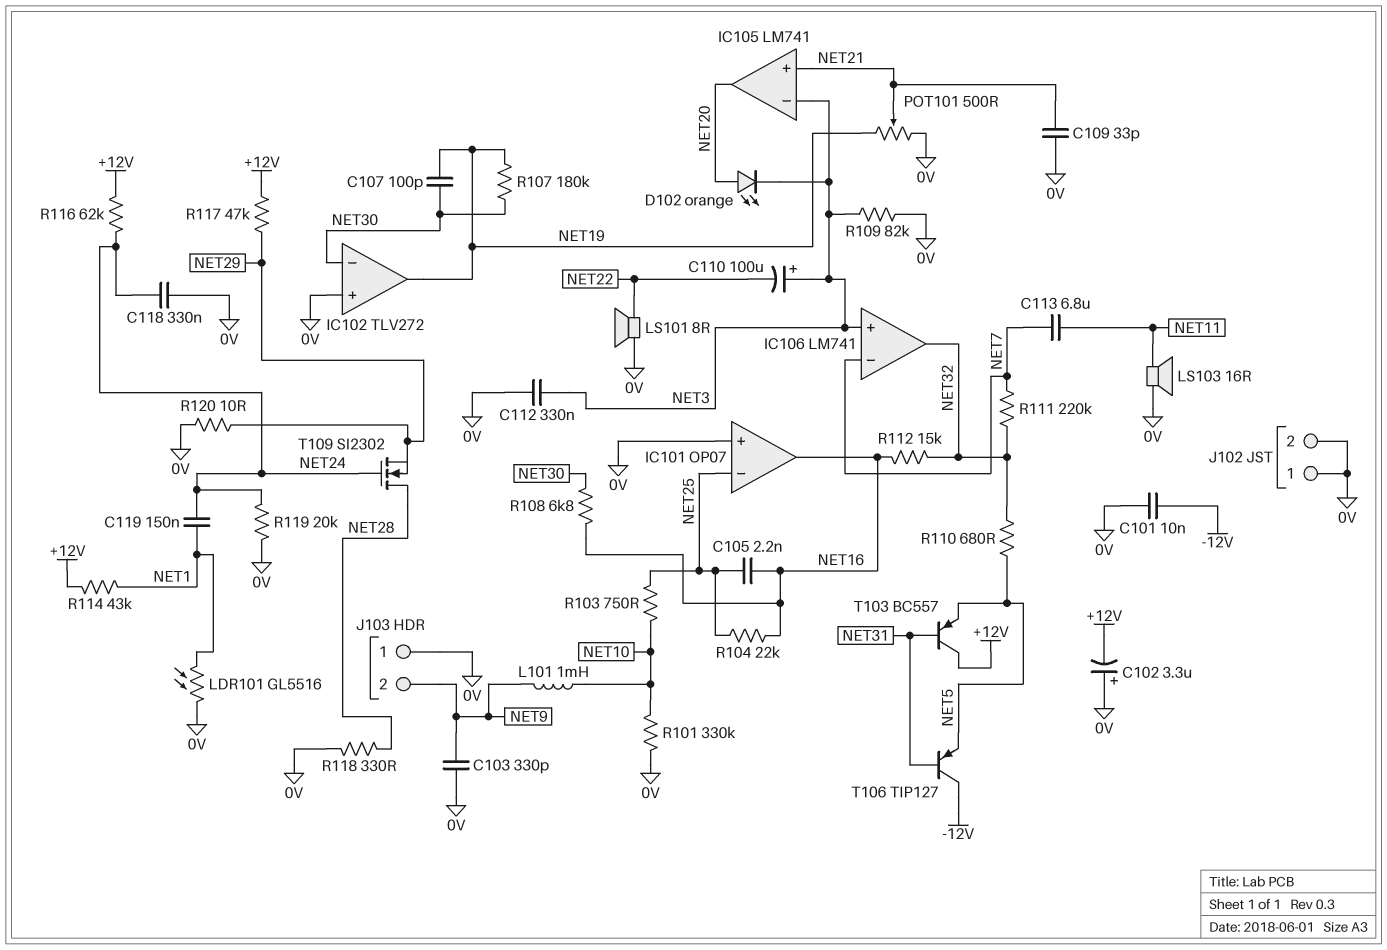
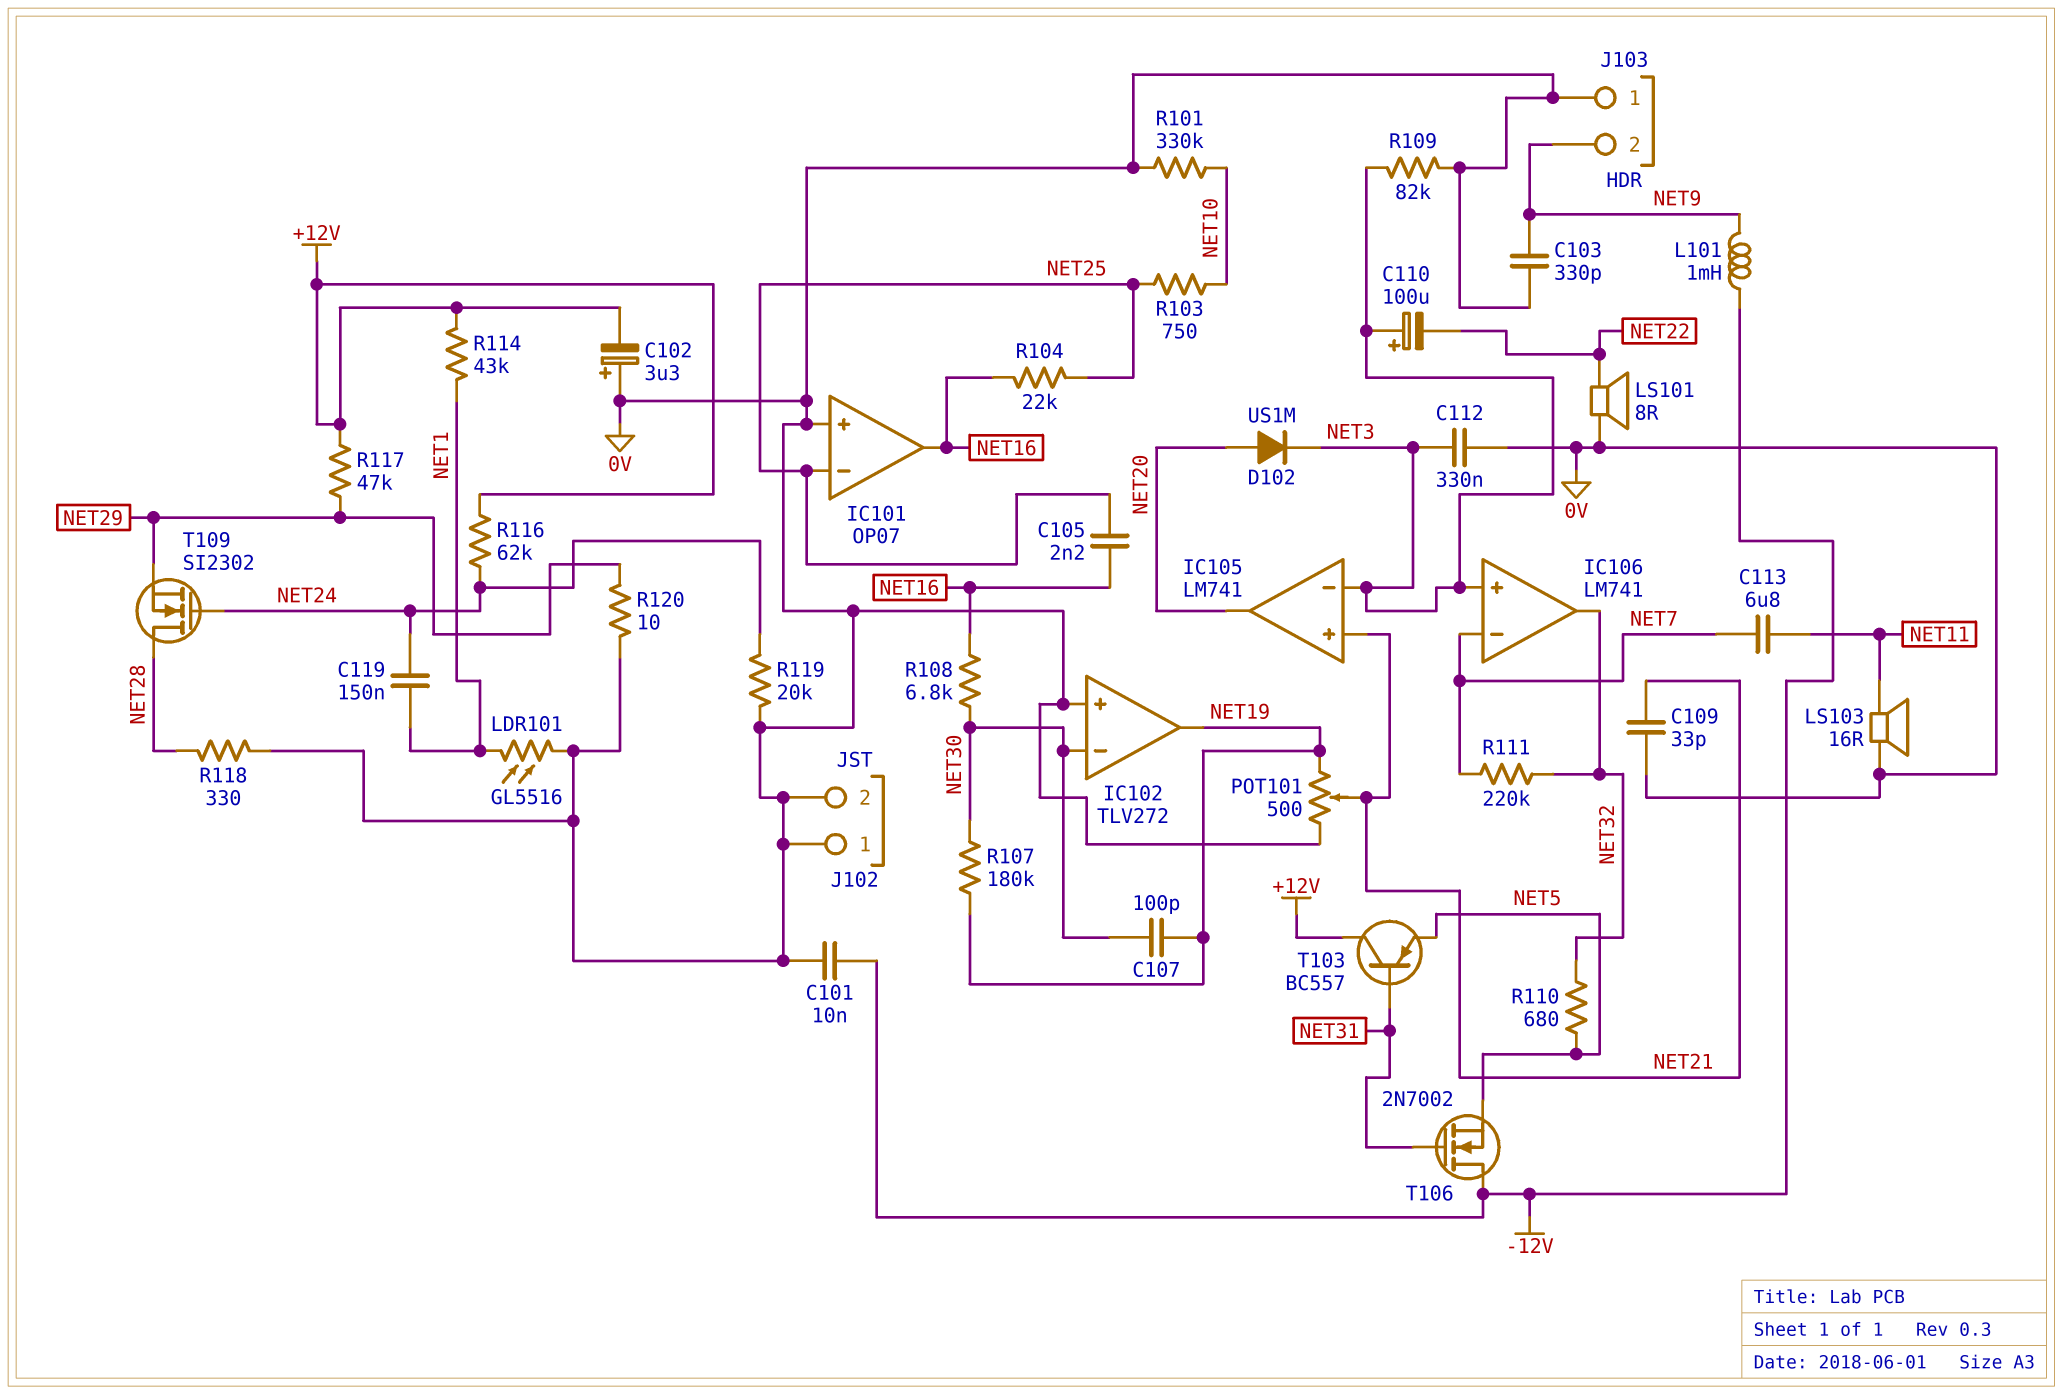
C118: 330nF (0V, NET24) -> none
D102: LED orange (A NET20, K NET3) -> diode US1M (A NET20, K NET3)
L101: 1mH (NET9, NET10) -> 1mH (-12V, NET9)
R112: 15k (NET16, NET32) -> none
T106: PNP TIP127 (B NET31, C -12V, E NET5) -> NMOS 2N7002 (G NET31, D -12V, S NET5)

